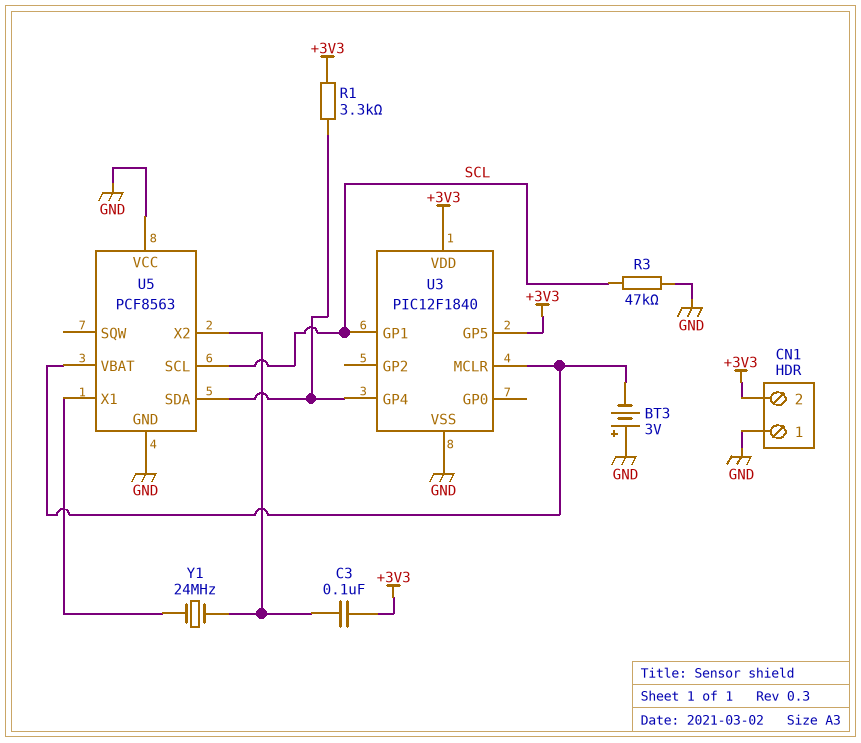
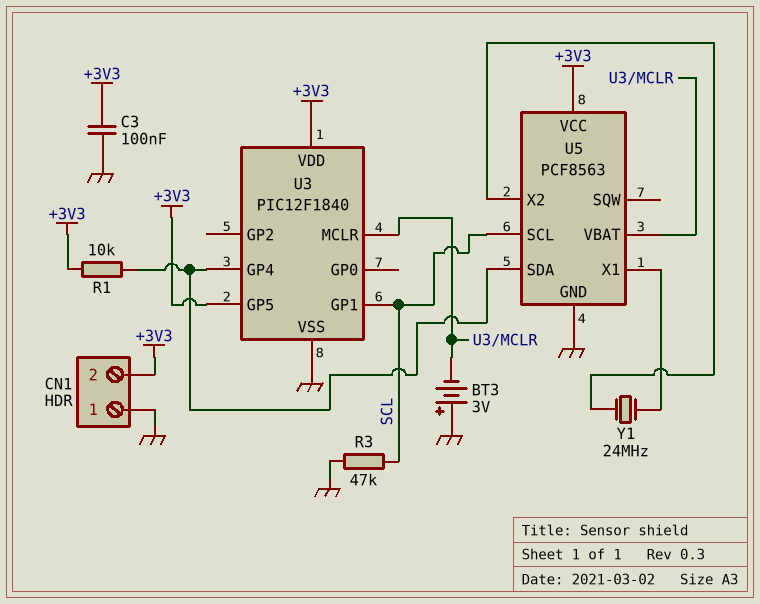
C3: 100nF (+3V3, U5/X2) -> 100nF (+3V3, GND)
R1: 3.3k (+3V3, U3/GP4) -> 10k (+3V3, U3/GP4)
U5 pin VCC: GND -> +3V3

